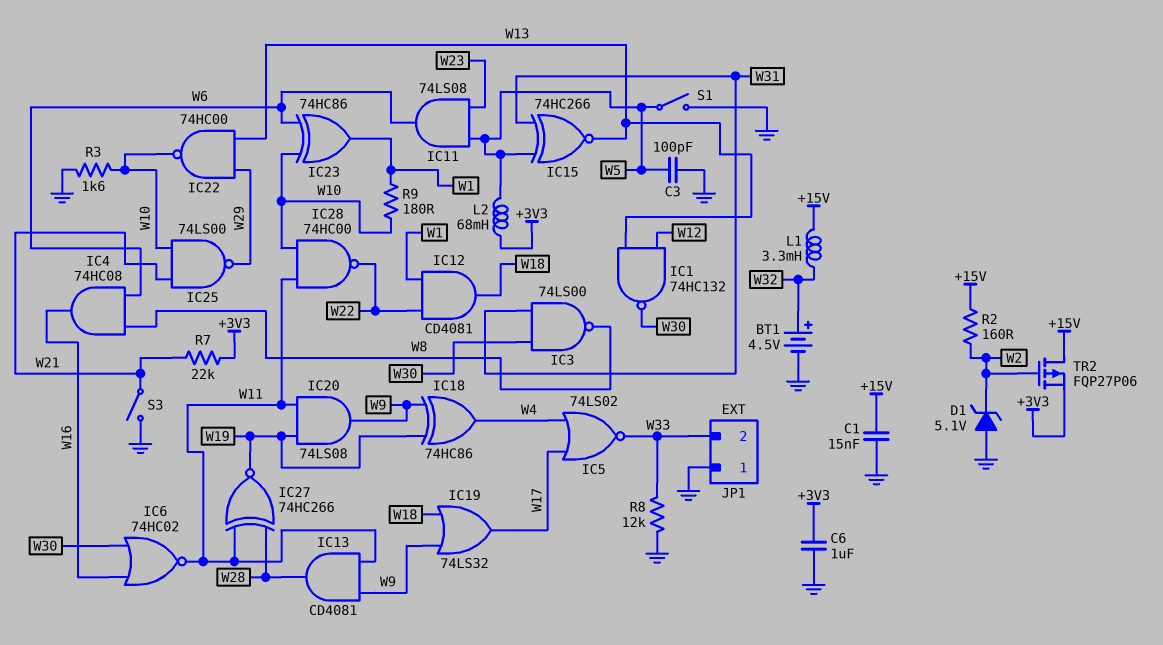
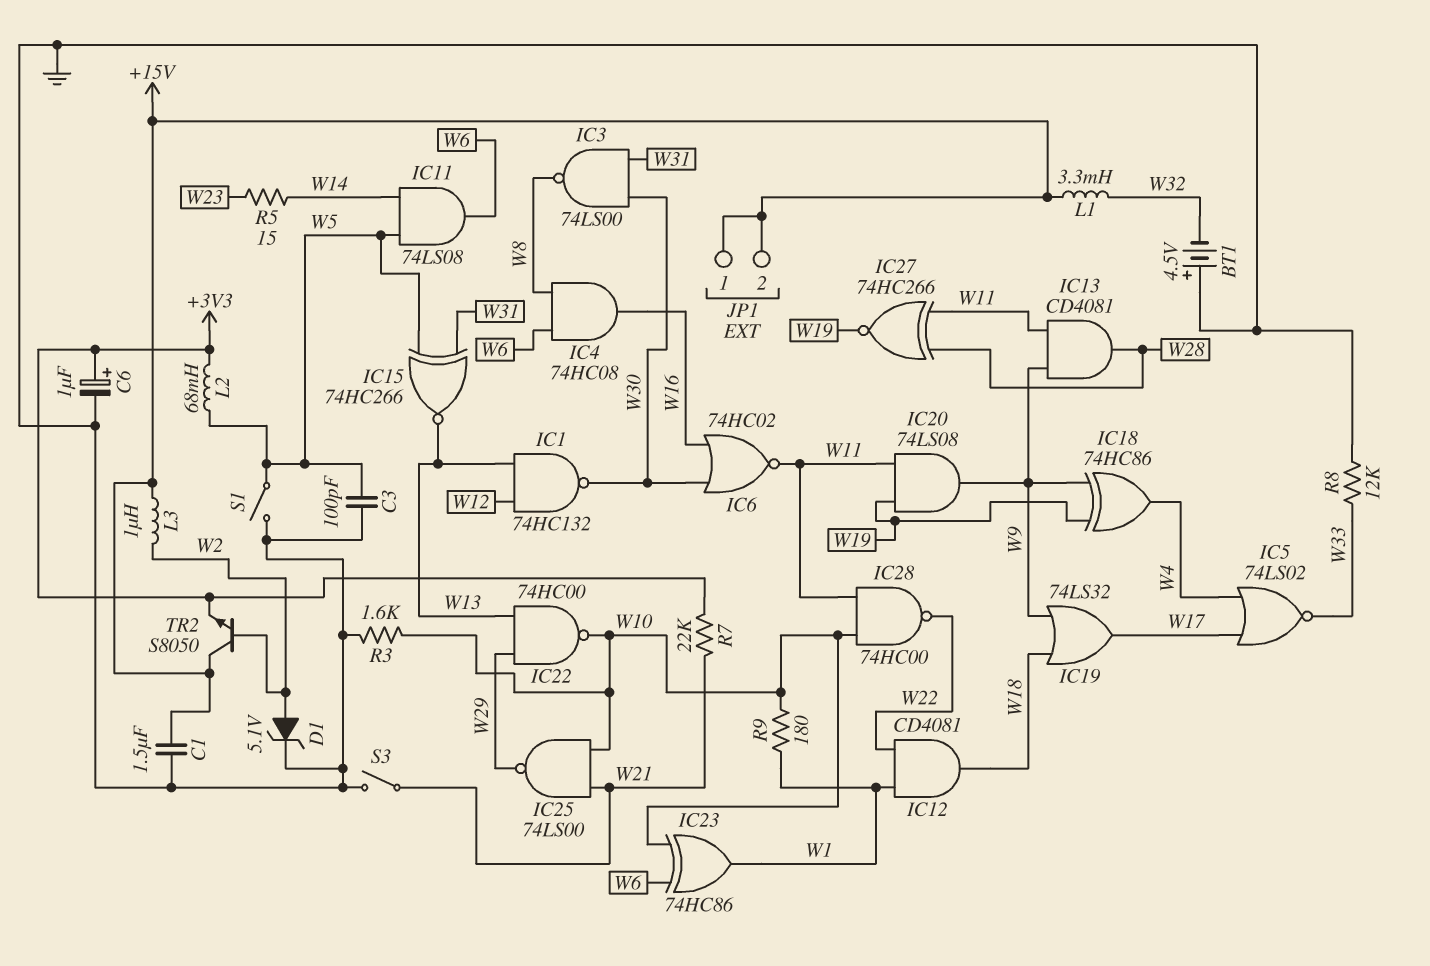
BT1: 4.5V (plus W32, minus GND) -> 4.5V (plus GND, minus W32)
C1: 15nF (+15V, GND) -> 1.5uF (+15V, GND)
C6: 1uF (+3V3, GND) -> 1uF (plus +3V3, minus GND)
D1: zener 5.1V (A GND, K W2) -> zener 5.1V (A W2, K GND)
IC11: AND 74LS08 (in W5, in W23, out W6) -> AND 74LS08 (in W5, in W14, out W6)
JP1 pin 1: GND -> +15V
JP1 pin 2: W33 -> +15V
L3: none -> 1uH (+15V, W2)
R2: 160 (+15V, W2) -> none
R5: none -> 15 (W14, W23)
TR2: PMOS FQP27P06 (G W2, D +15V, S +3V3) -> NPN S8050 (B W2, C +15V, E +3V3)

